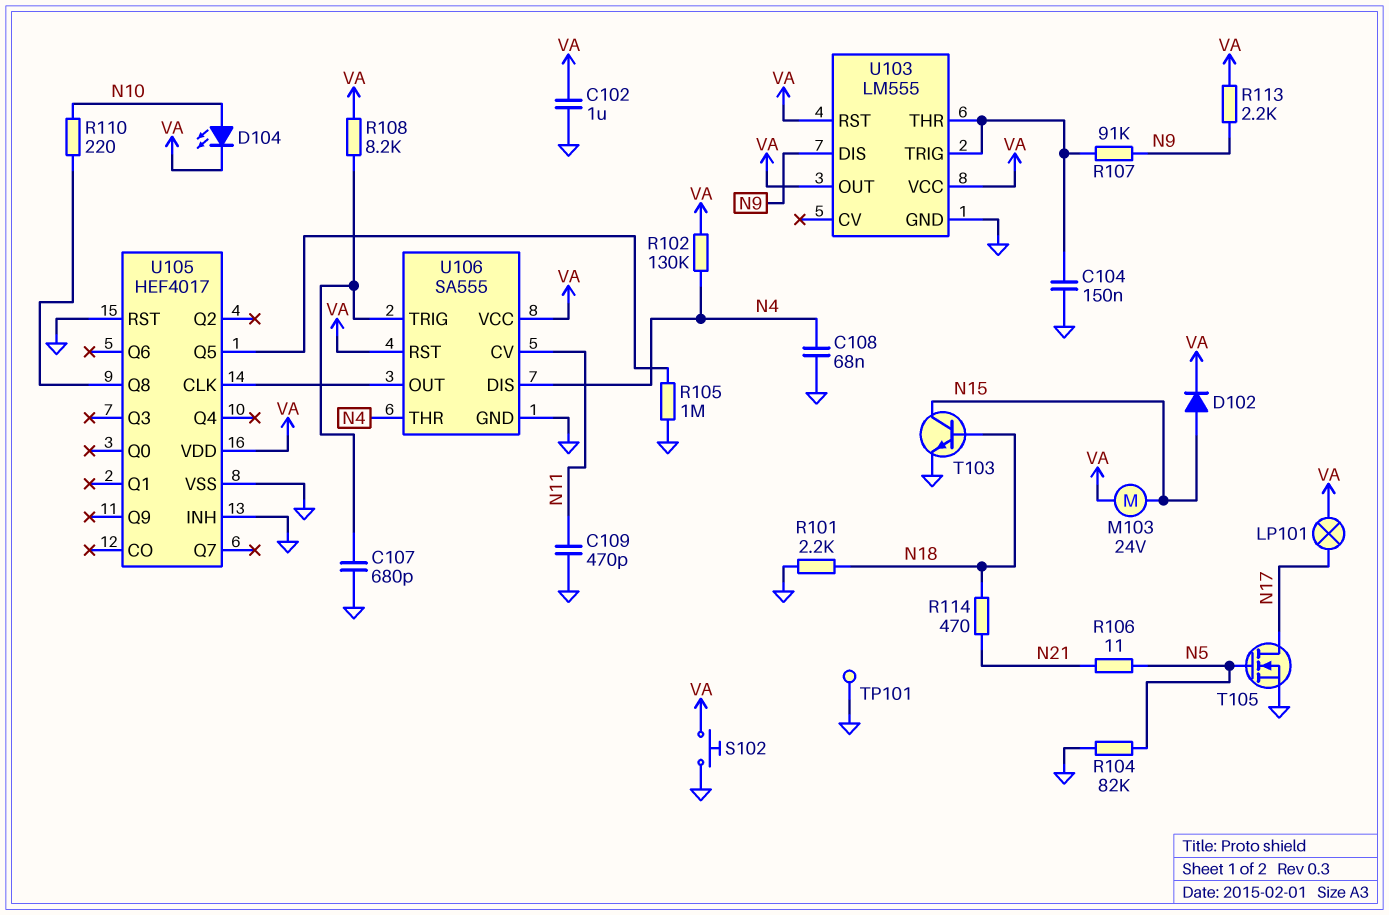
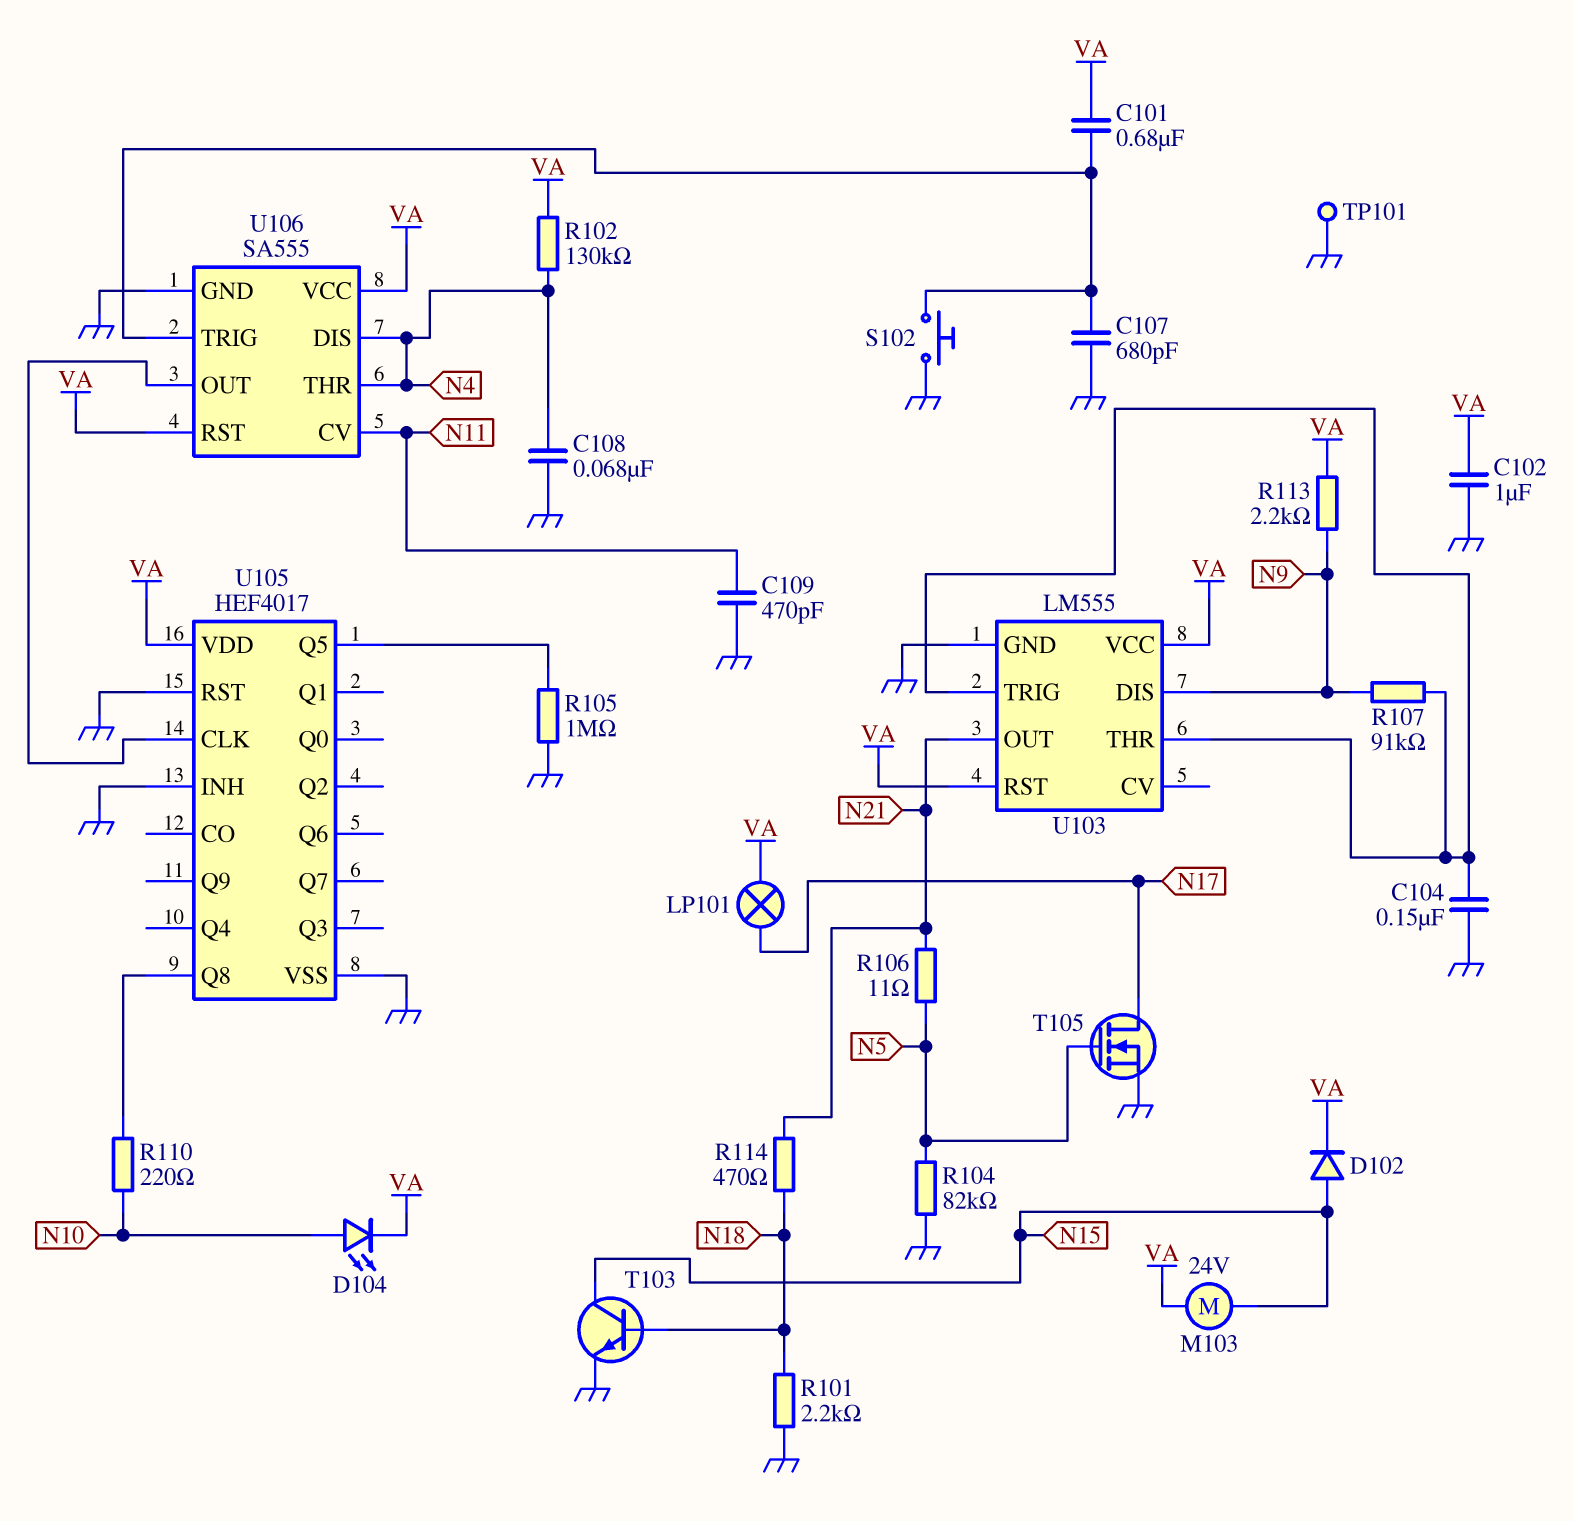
C101: none -> 680nF (U106/TRIG, VA)
R108: 8.2k (U106/TRIG, VA) -> none
S102: button (GND, VA) -> button (GND, U106/TRIG)
U103 pin OUT: VA -> N21

